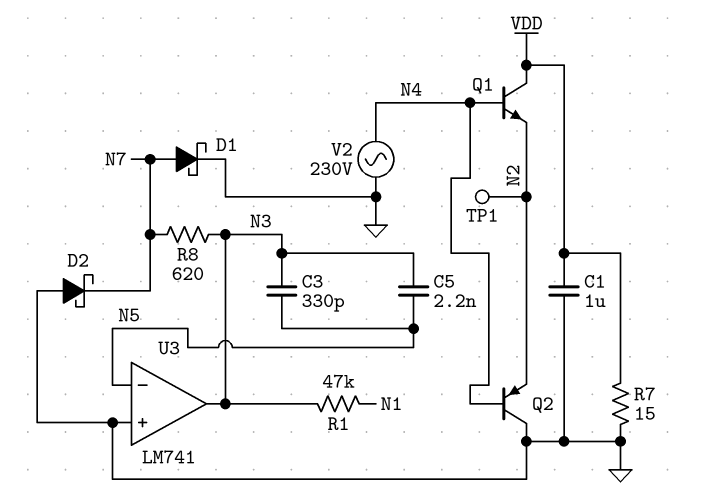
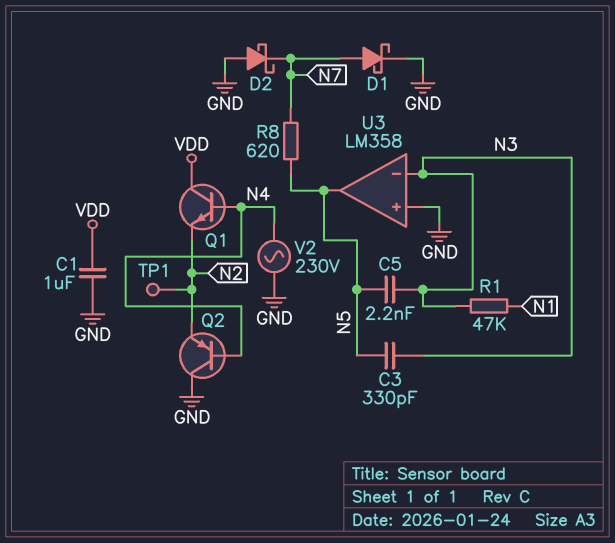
R7: 15 (GND, VDD) -> none
R8: 620 (N3, N7) -> 620 (N5, N7)
U3: LM741 -> LM358
U3 pin in-: N5 -> N3
U3 pin out: N3 -> N5

